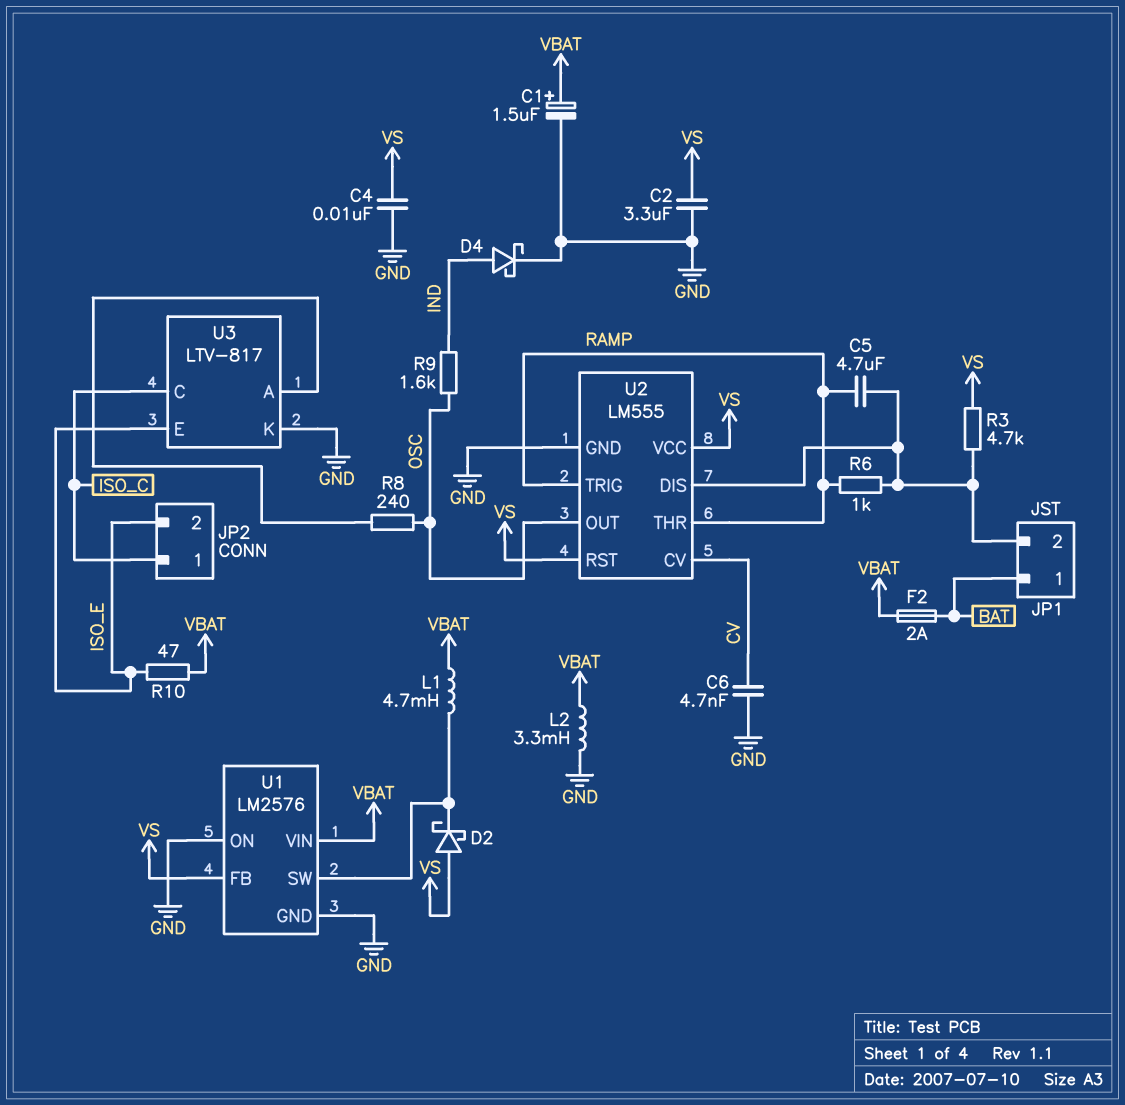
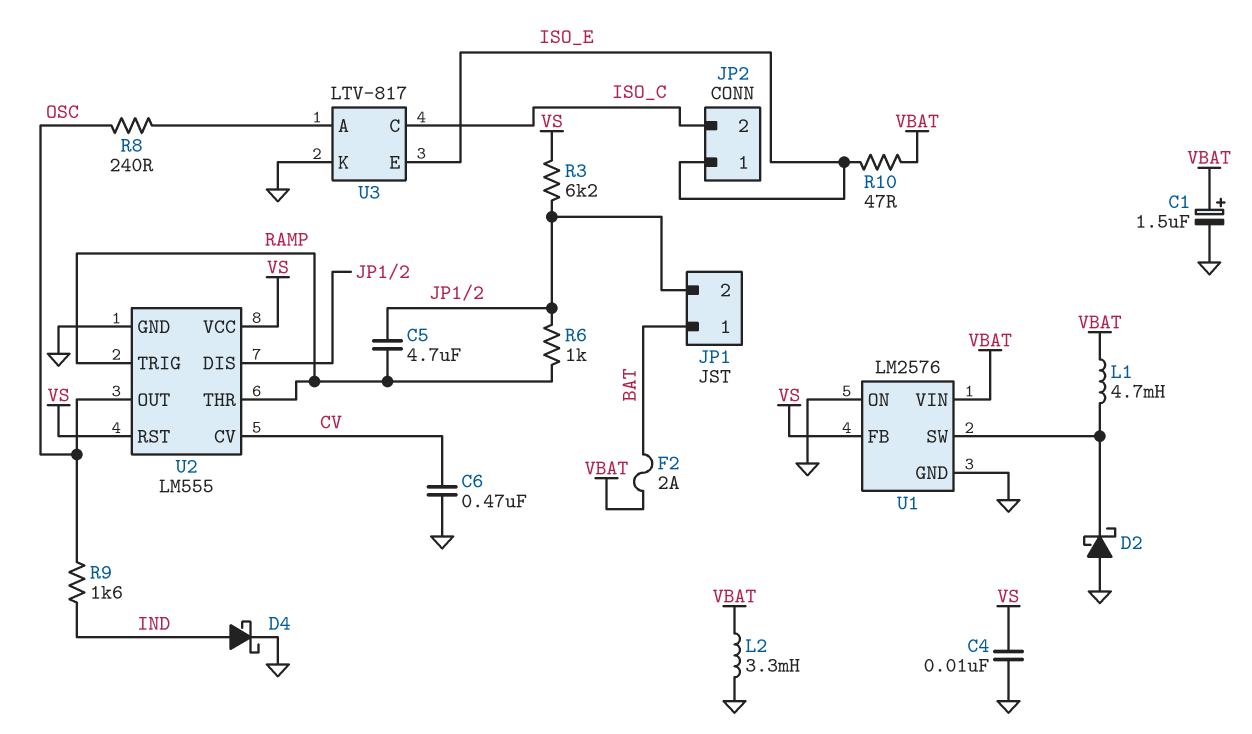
C2: 3.3uF (GND, VS) -> none
C6: 4.7nF (CV, GND) -> 470nF (CV, GND)
D2: schottky (A VS, K U1/SW) -> schottky (A GND, K U1/SW)
JP2 pin 1: ISO_C -> ISO_E
JP2 pin 2: ISO_E -> ISO_C
R3: 4.7k (JP1/2, VS) -> 6.2k (JP1/2, VS)

